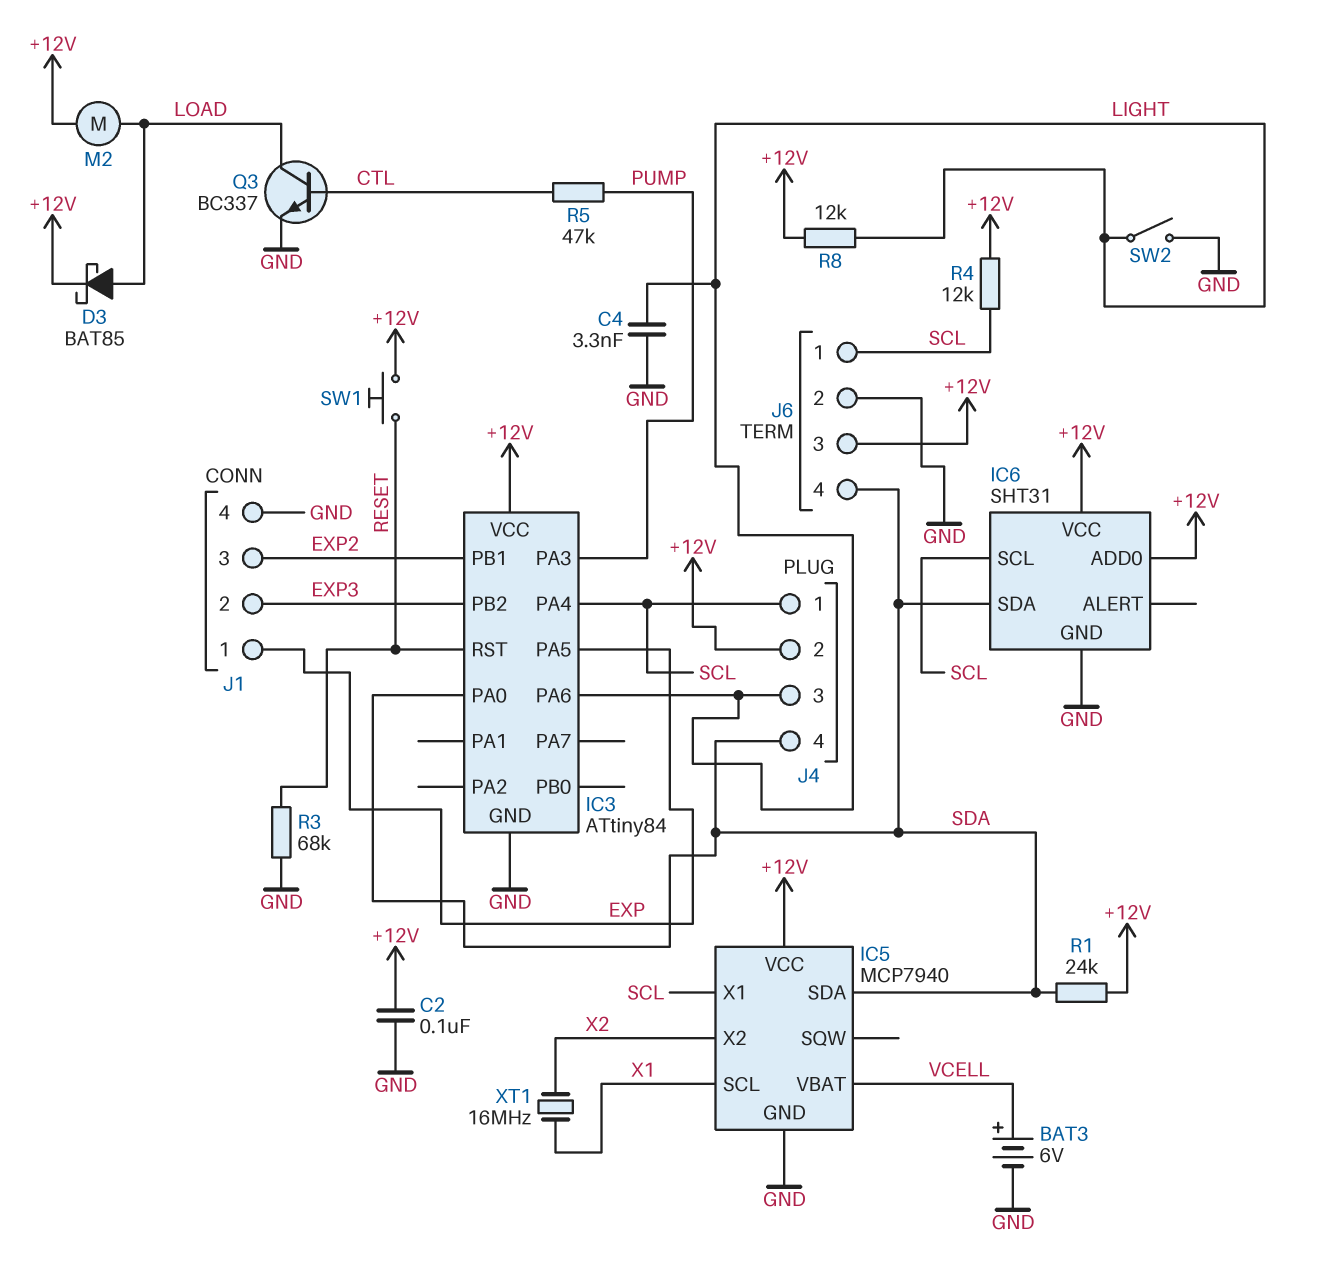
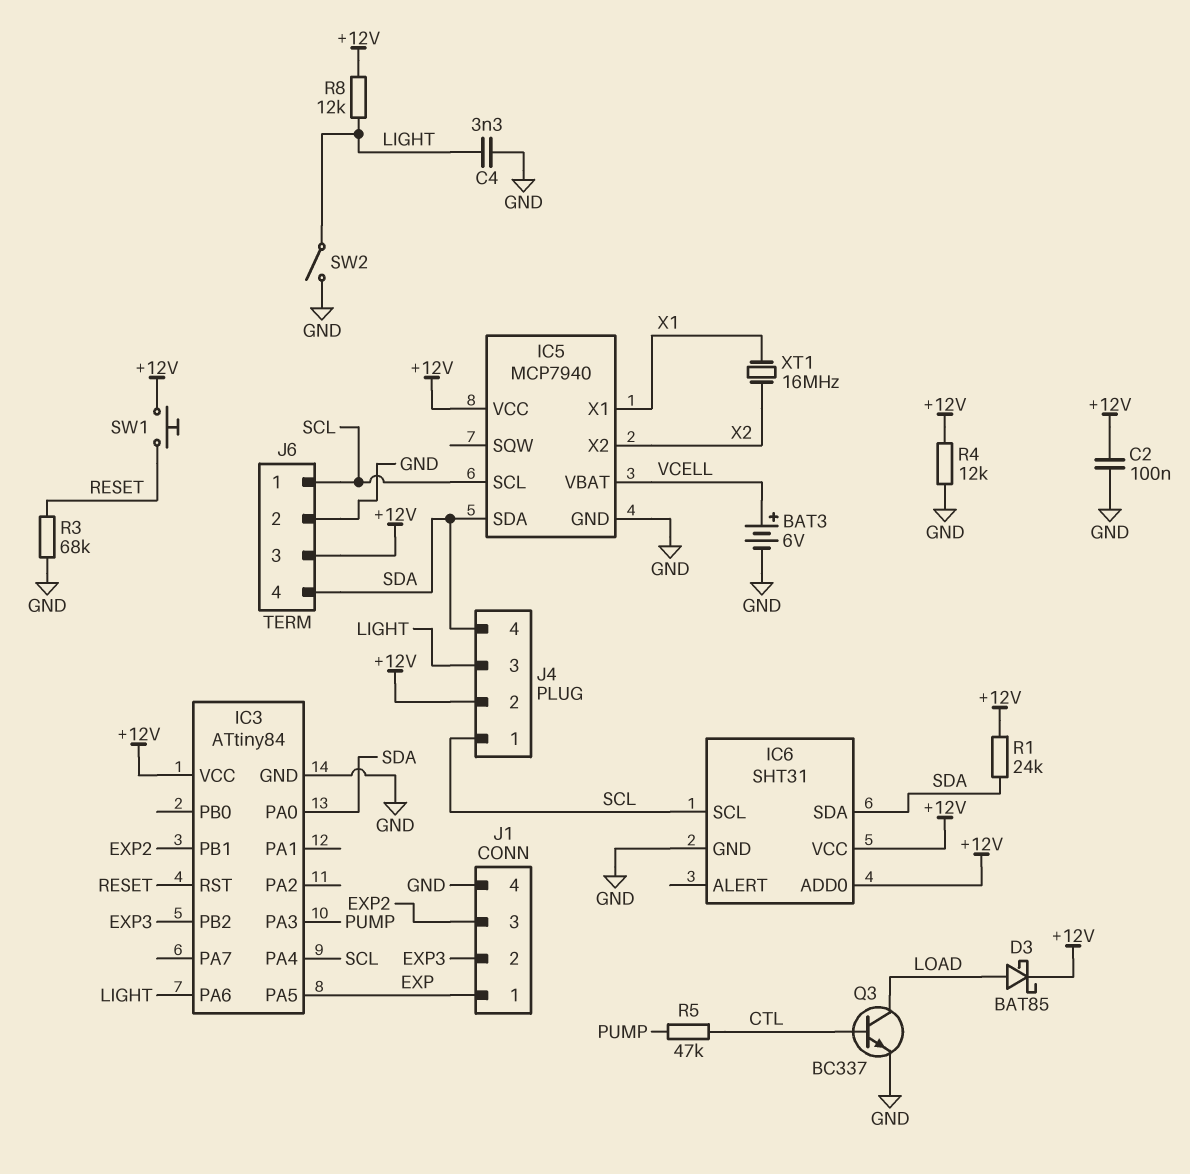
IC5 pin SCL: X1 -> SCL
IC5 pin X1: SCL -> X1
M2: motor (+12V, LOAD) -> none
R4: 12k (+12V, SCL) -> 12k (+12V, GND)

